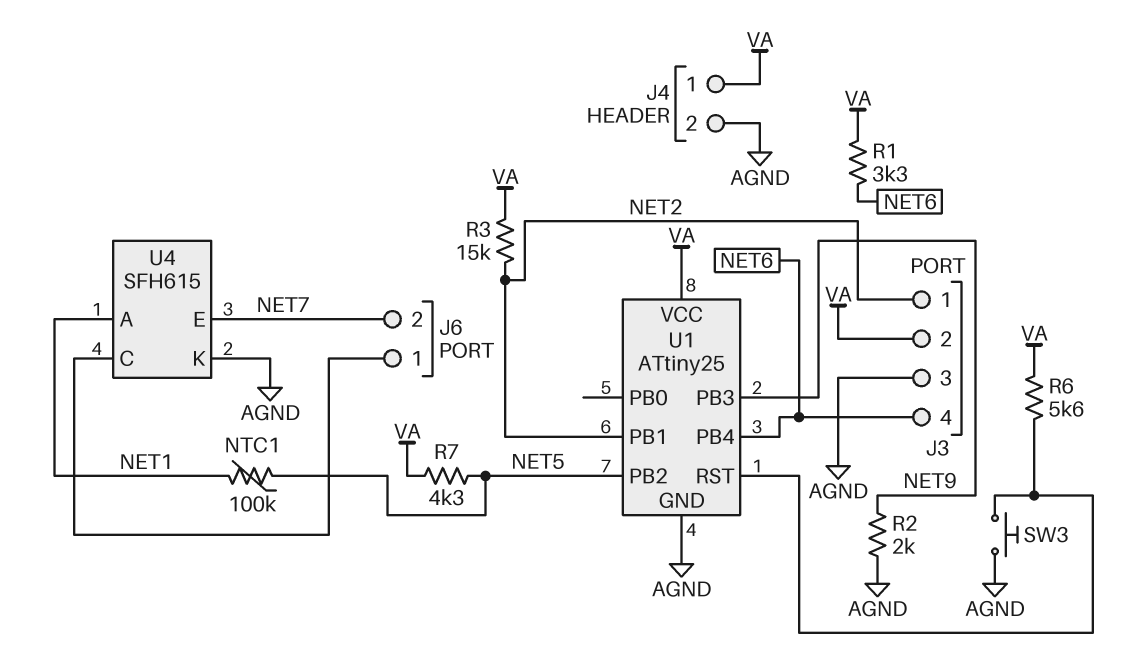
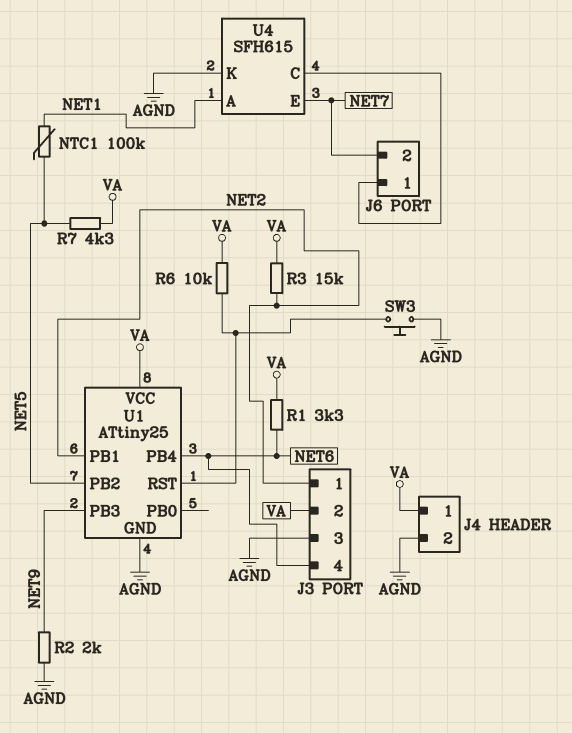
R6: 5.6k (U1/RST, VA) -> 10k (U1/RST, VA)

